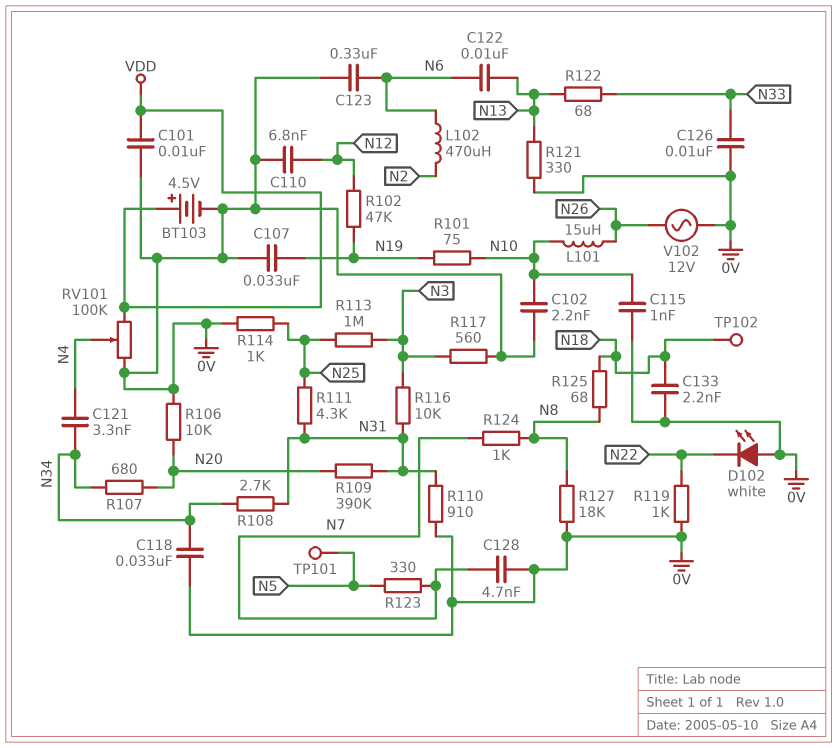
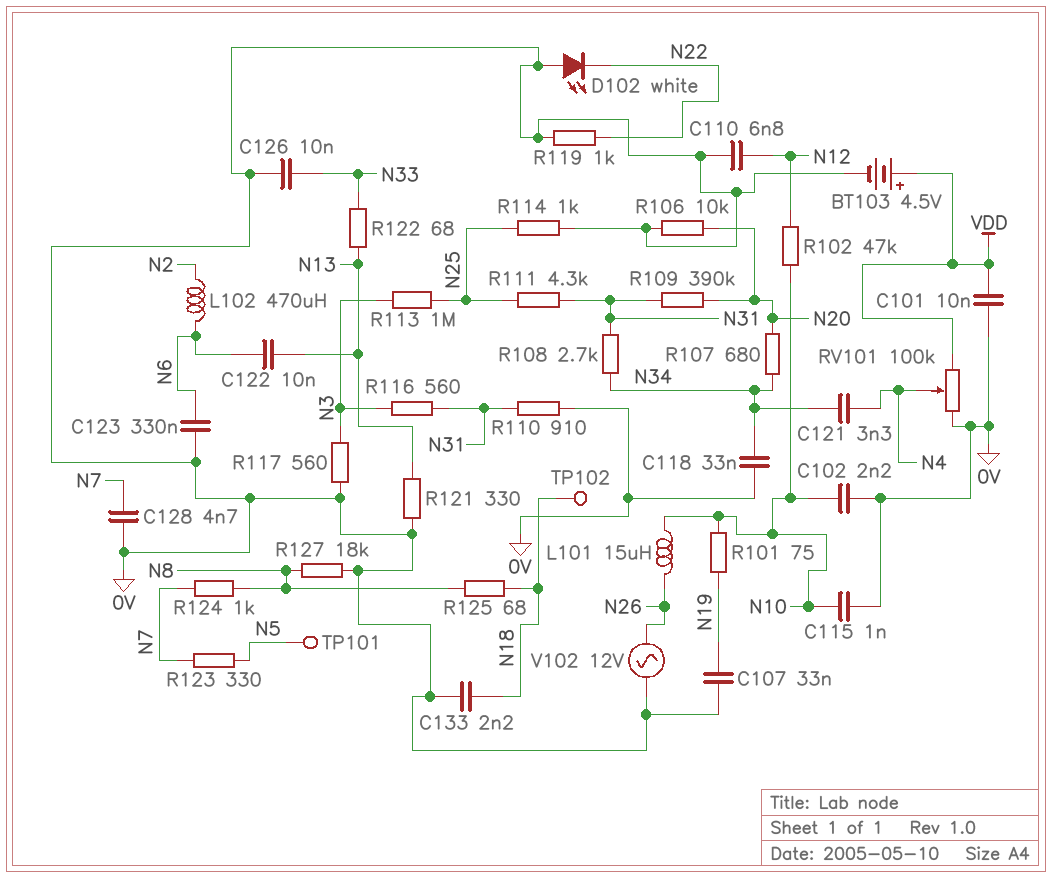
R102: 47k (N12, N19) -> 47k (N10, N12)
R116: 10k (N3, N31) -> 560 (N3, N31)

